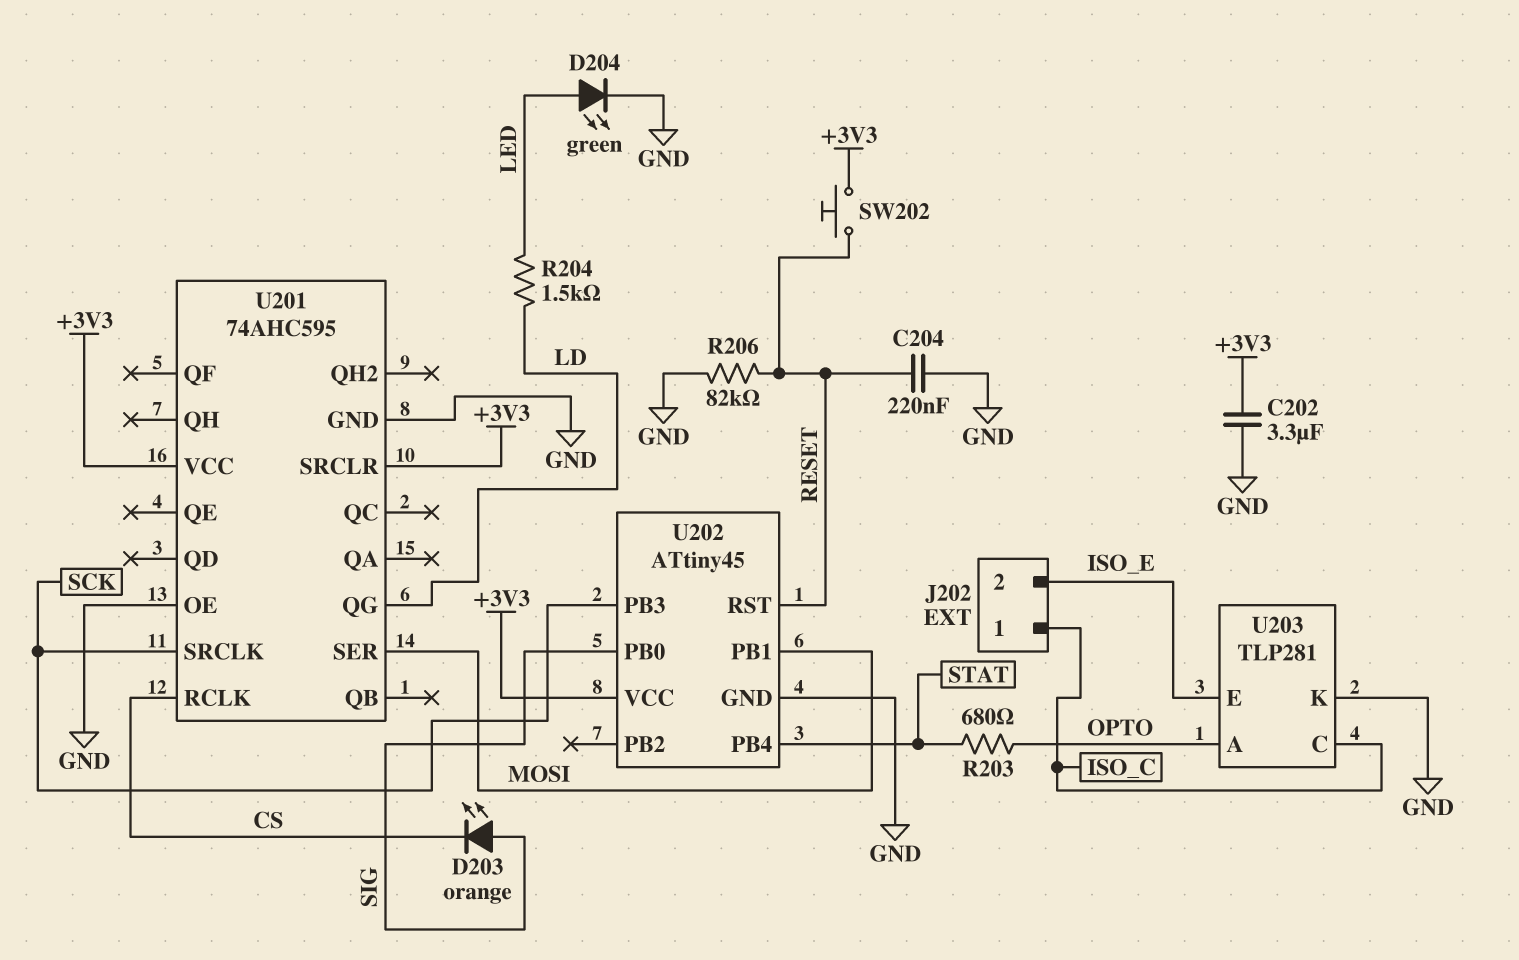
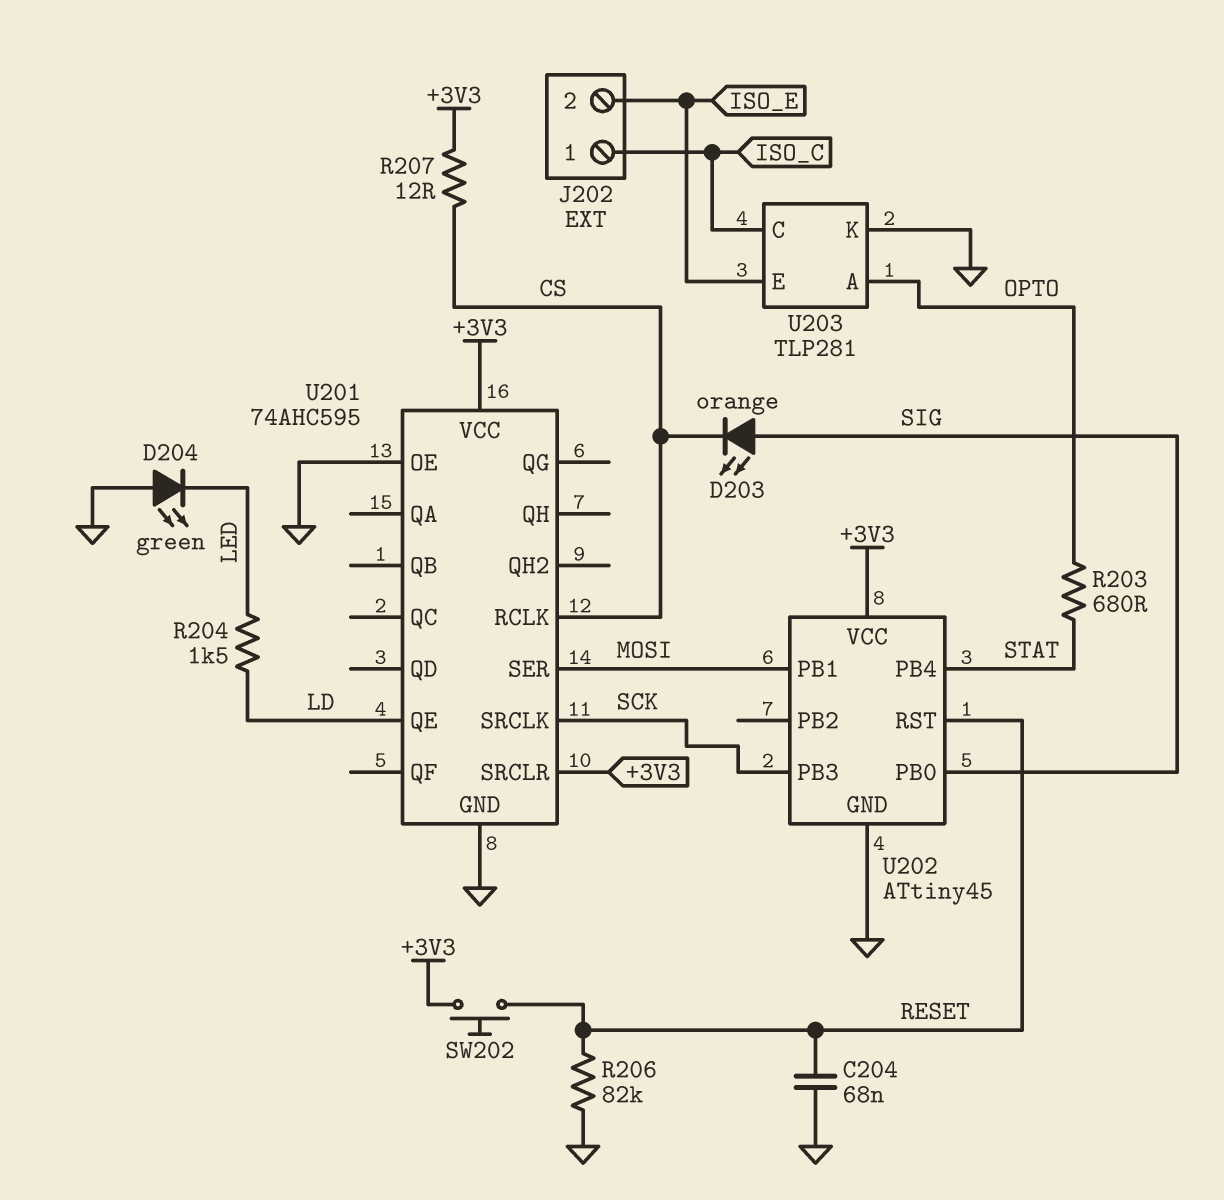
C202: 3.3uF (+3V3, GND) -> none
C204: 220nF (GND, RESET) -> 68nF (GND, RESET)
D204: LED green (A LED, K GND) -> LED green (A GND, K LED)
R207: none -> 12 (+3V3, CS)
U201 pin QE: none -> LD
U201 pin QG: LD -> none

